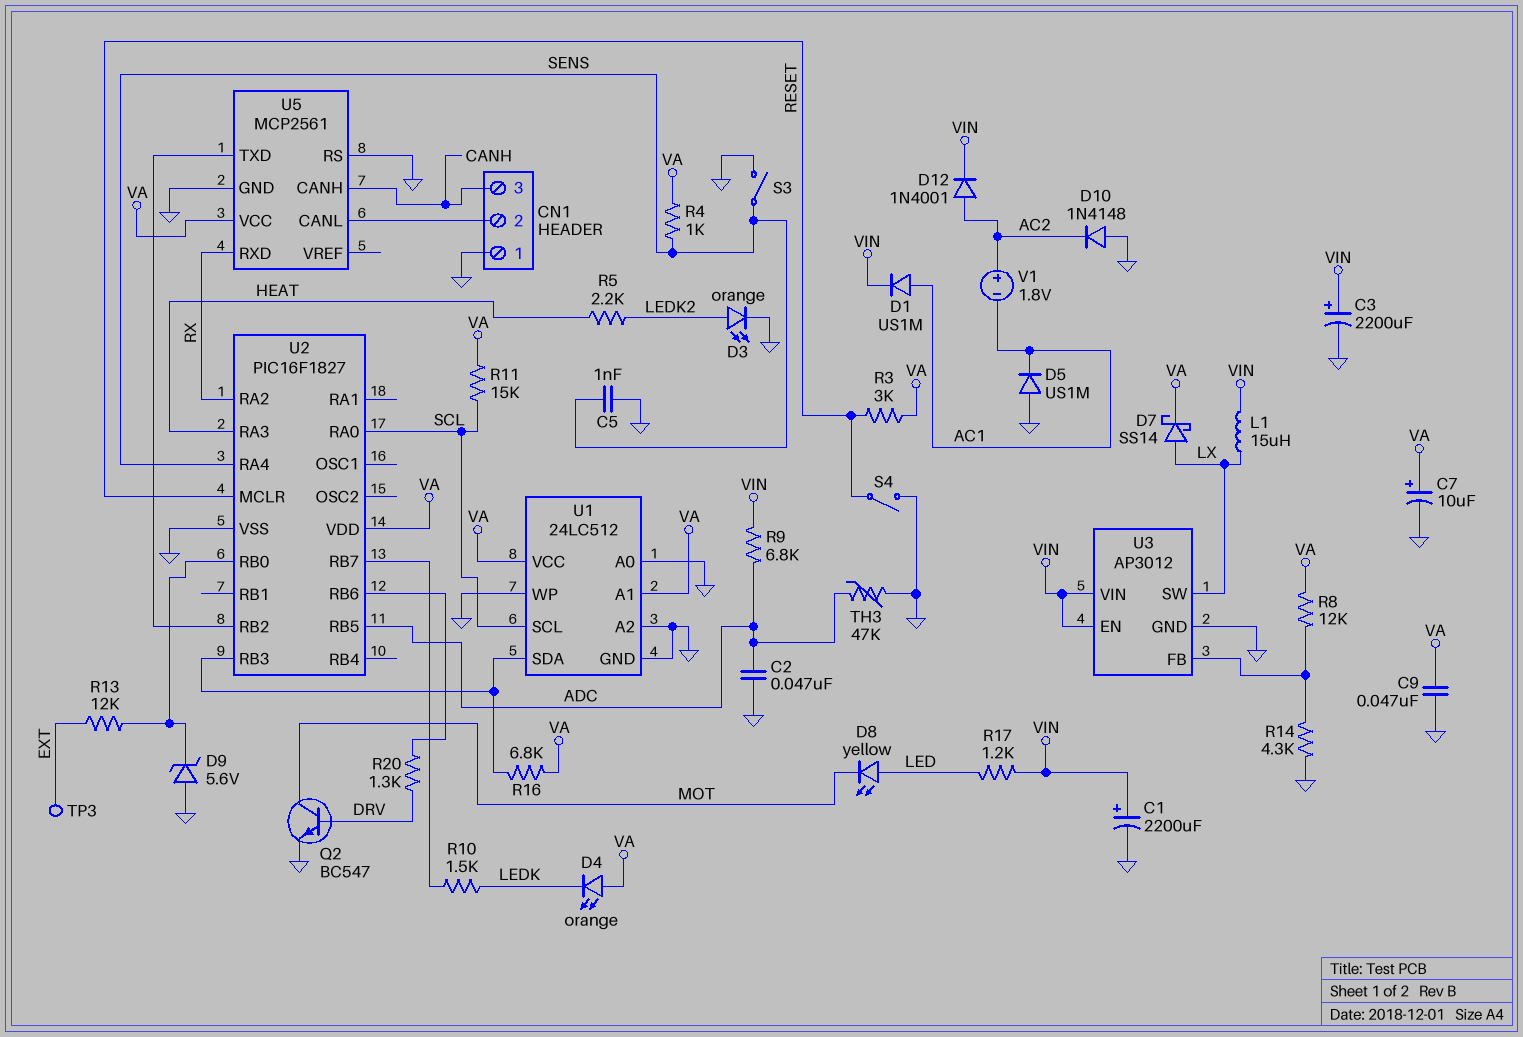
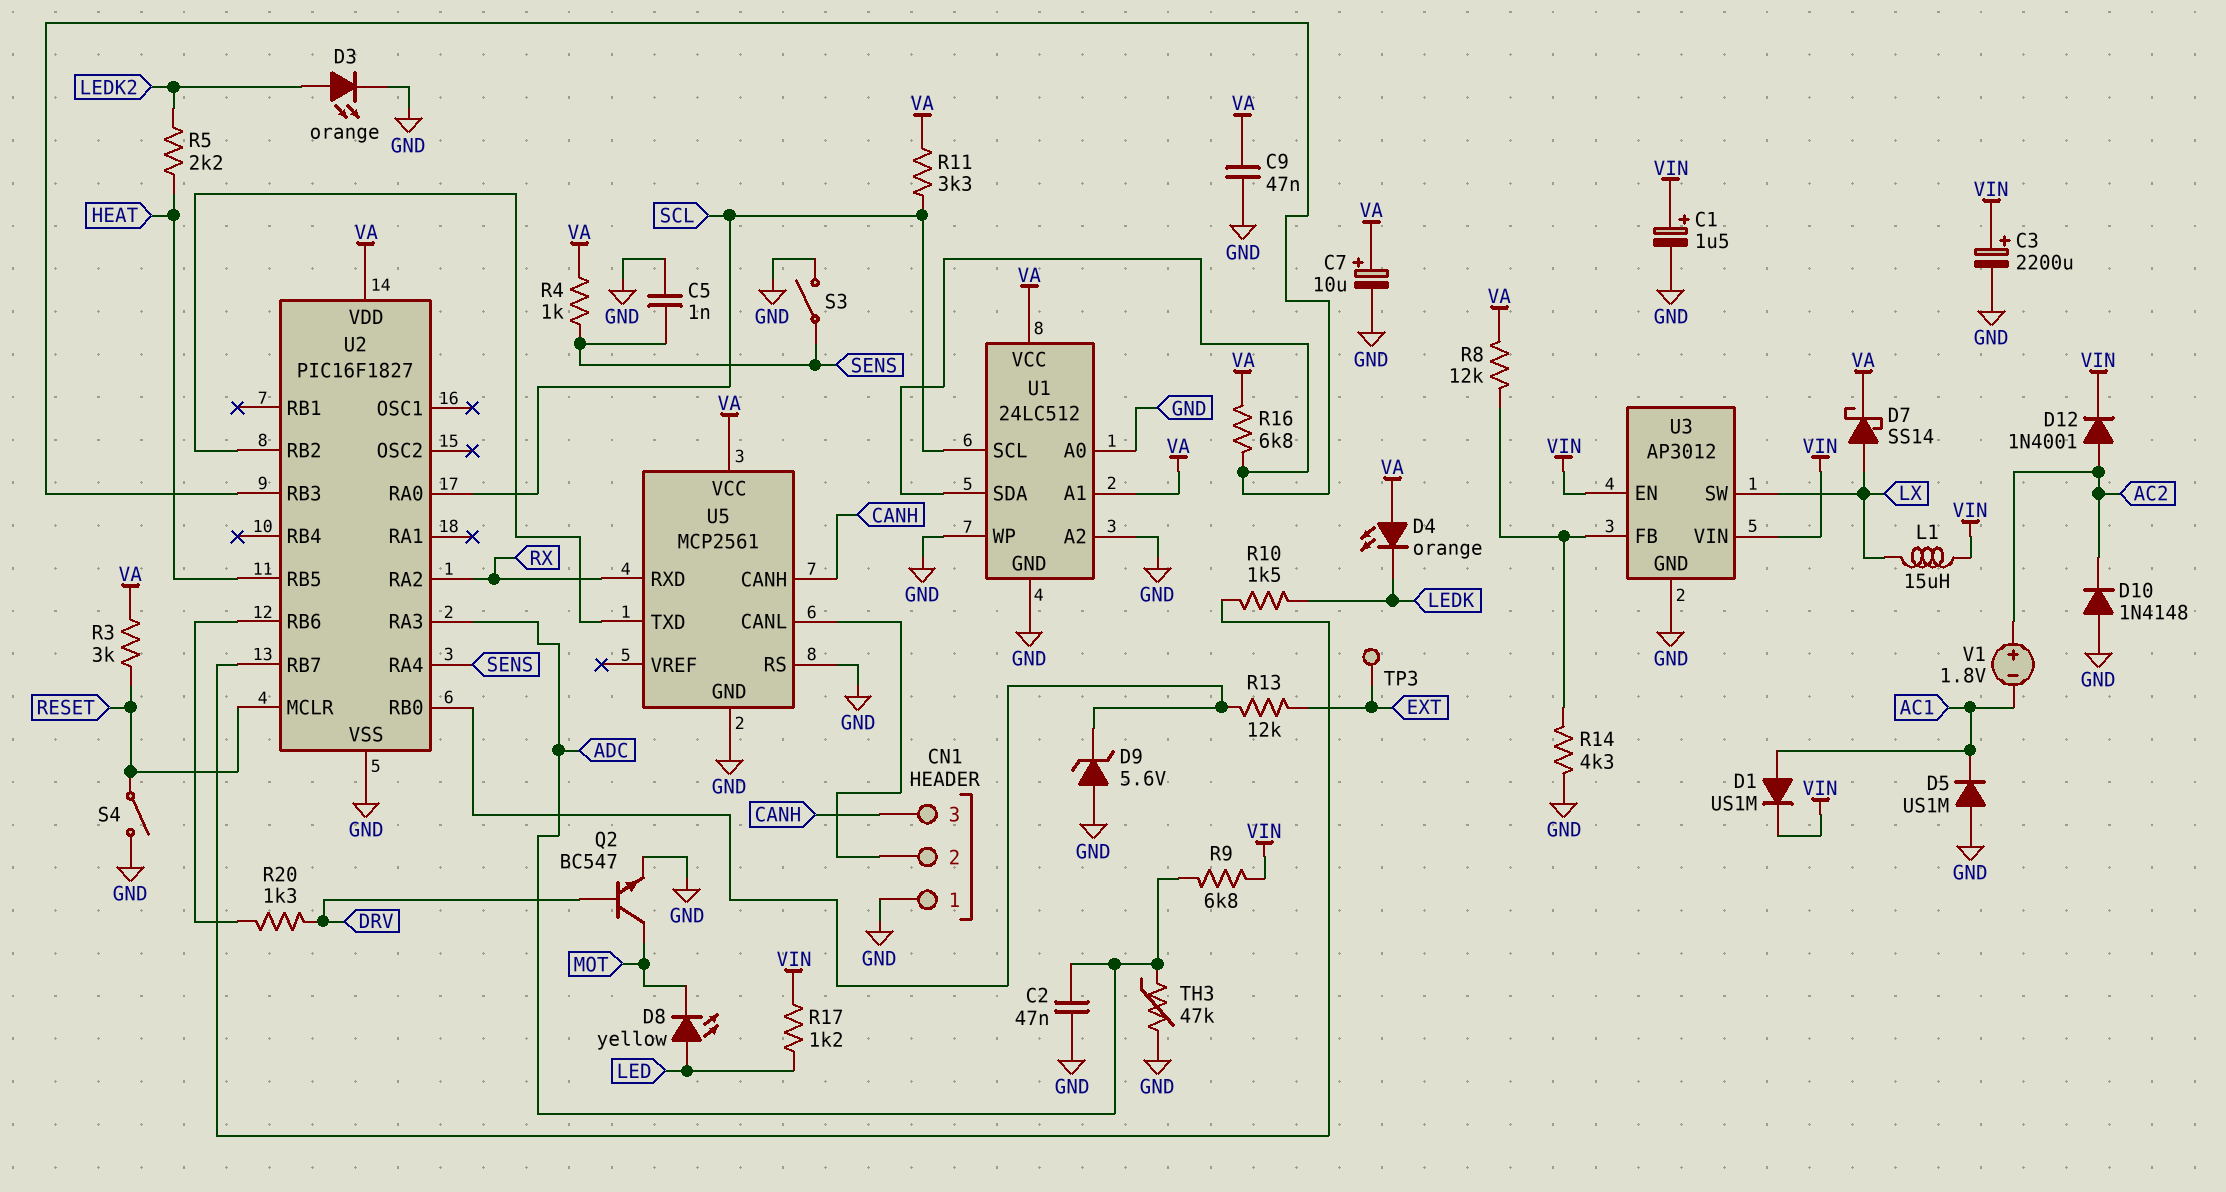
C1: 2200uF (plus VIN, minus GND) -> 1.5uF (plus VIN, minus GND)
R11: 15k (SCL, VA) -> 3.3k (SCL, VA)
U2 pin RA3: HEAT -> ADC
U2 pin RB5: ADC -> HEAT

